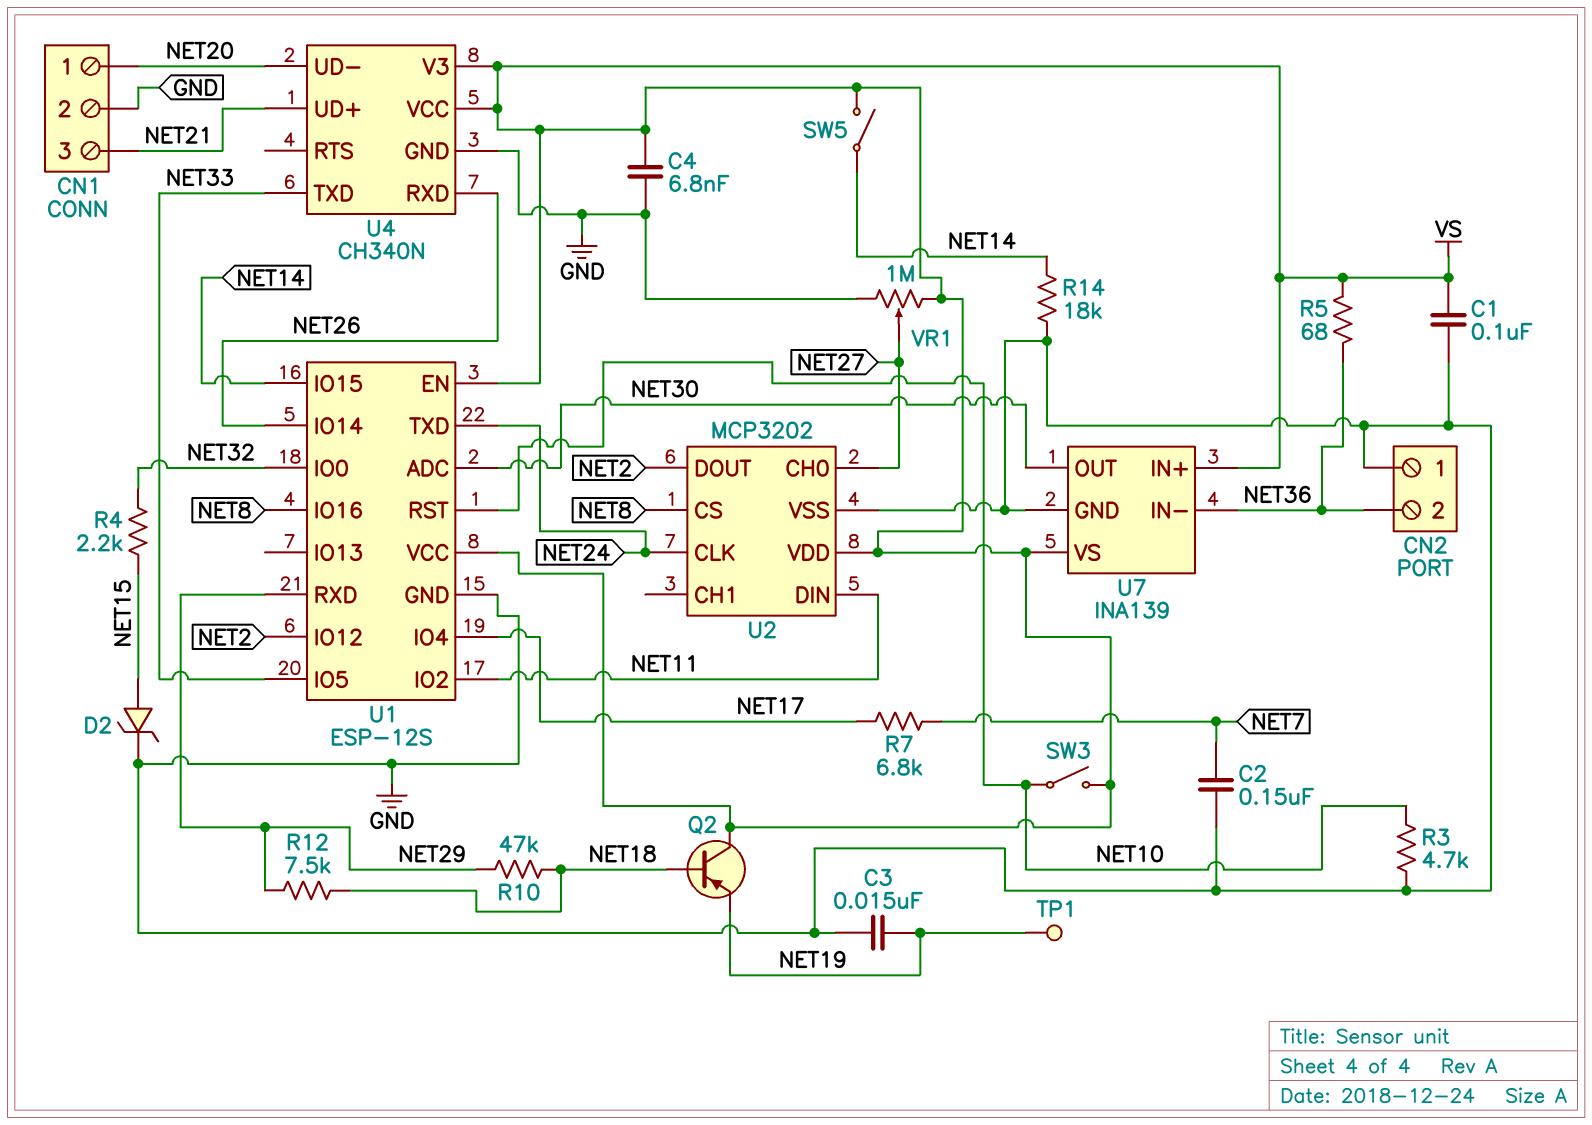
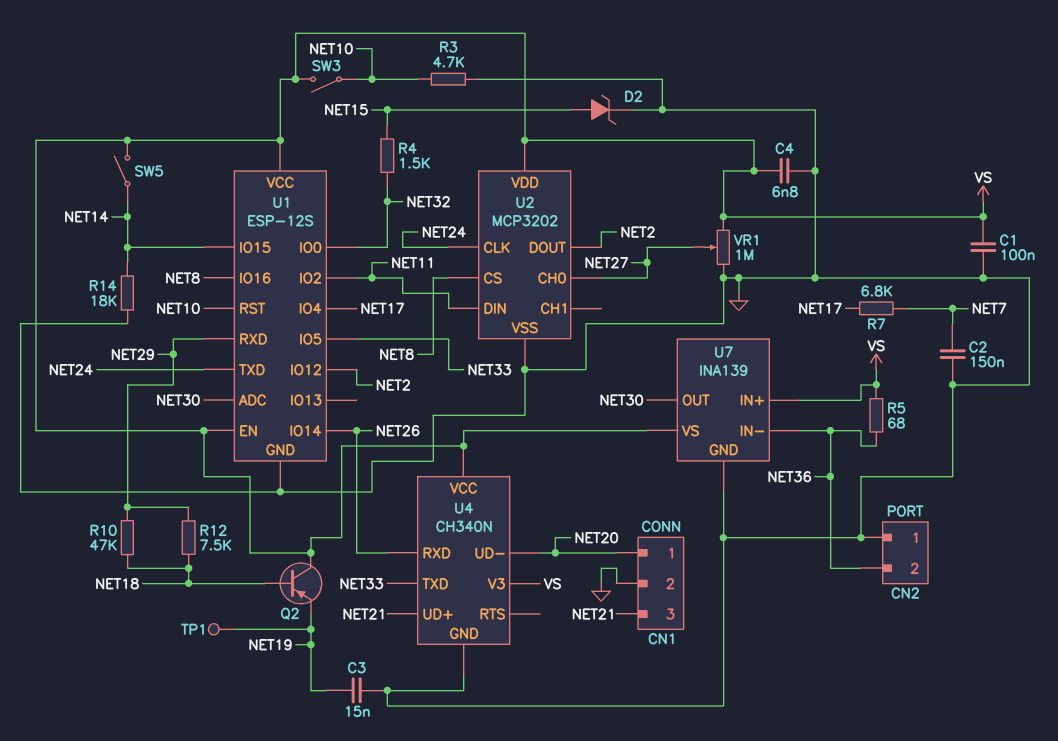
R4: 2.2k (NET15, NET32) -> 1.5k (NET15, NET32)

